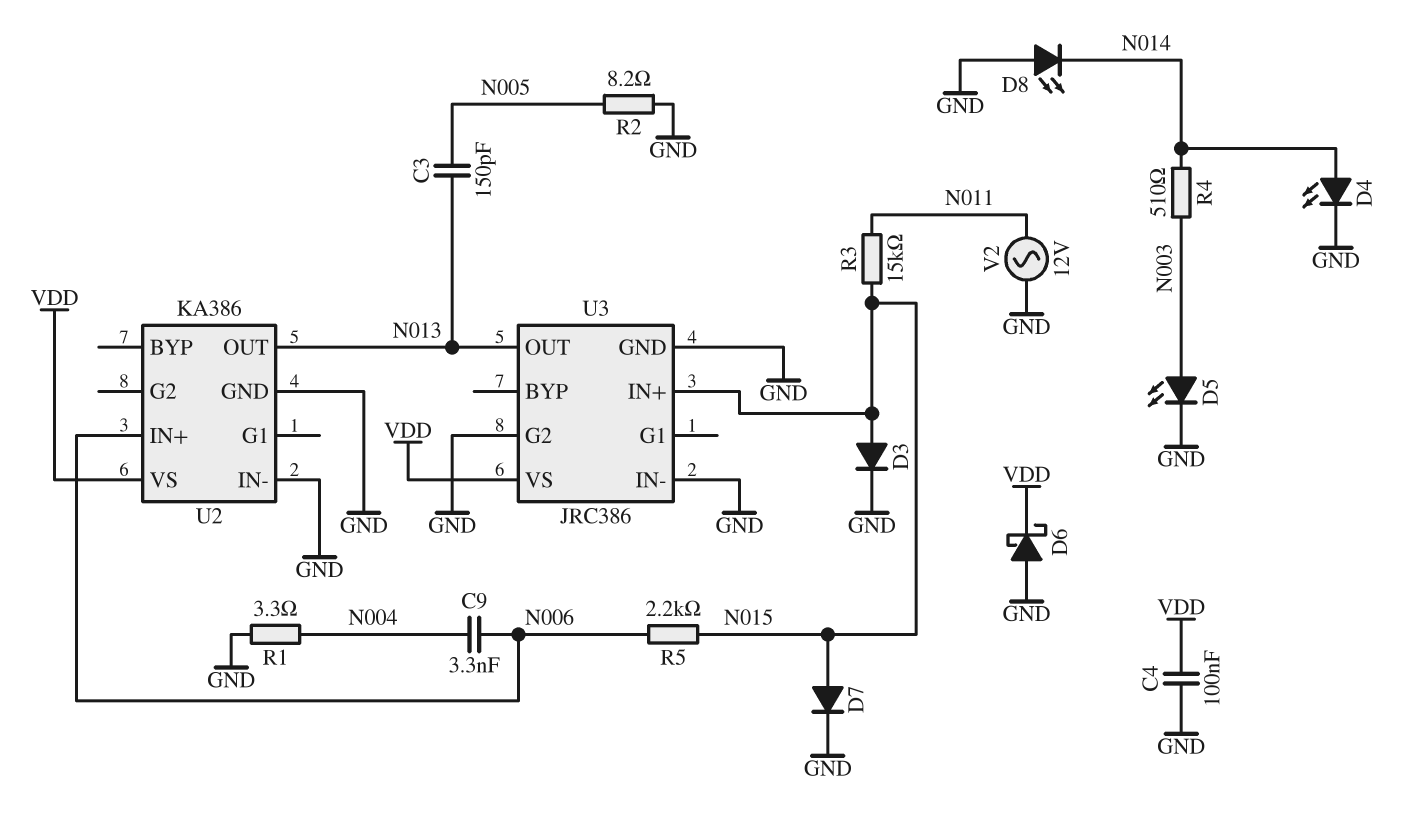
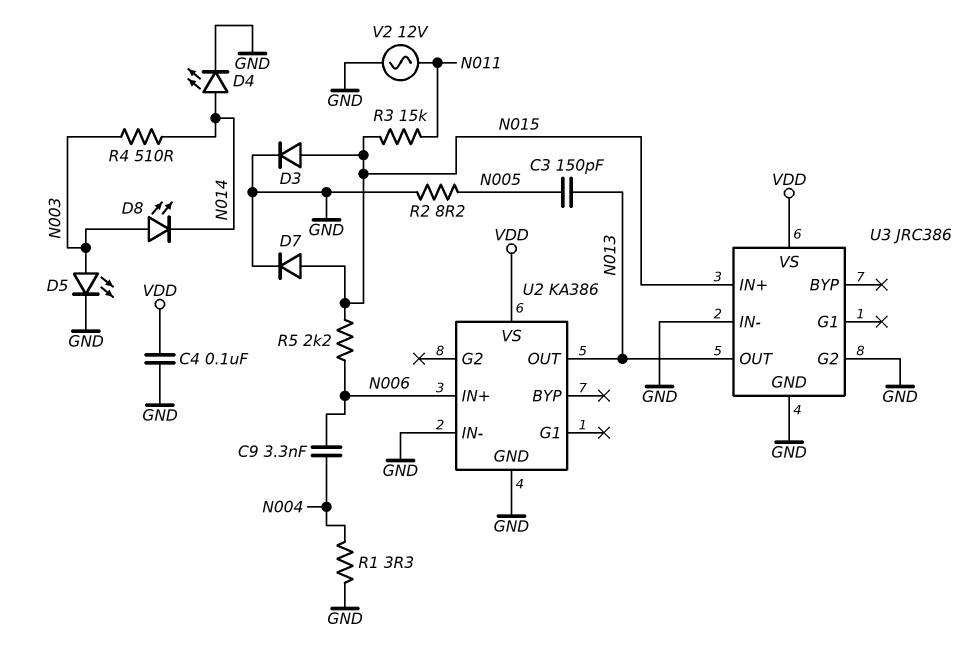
D6: schottky (A GND, K VDD) -> none
D8: LED (A GND, K N014) -> LED (A N003, K N014)

